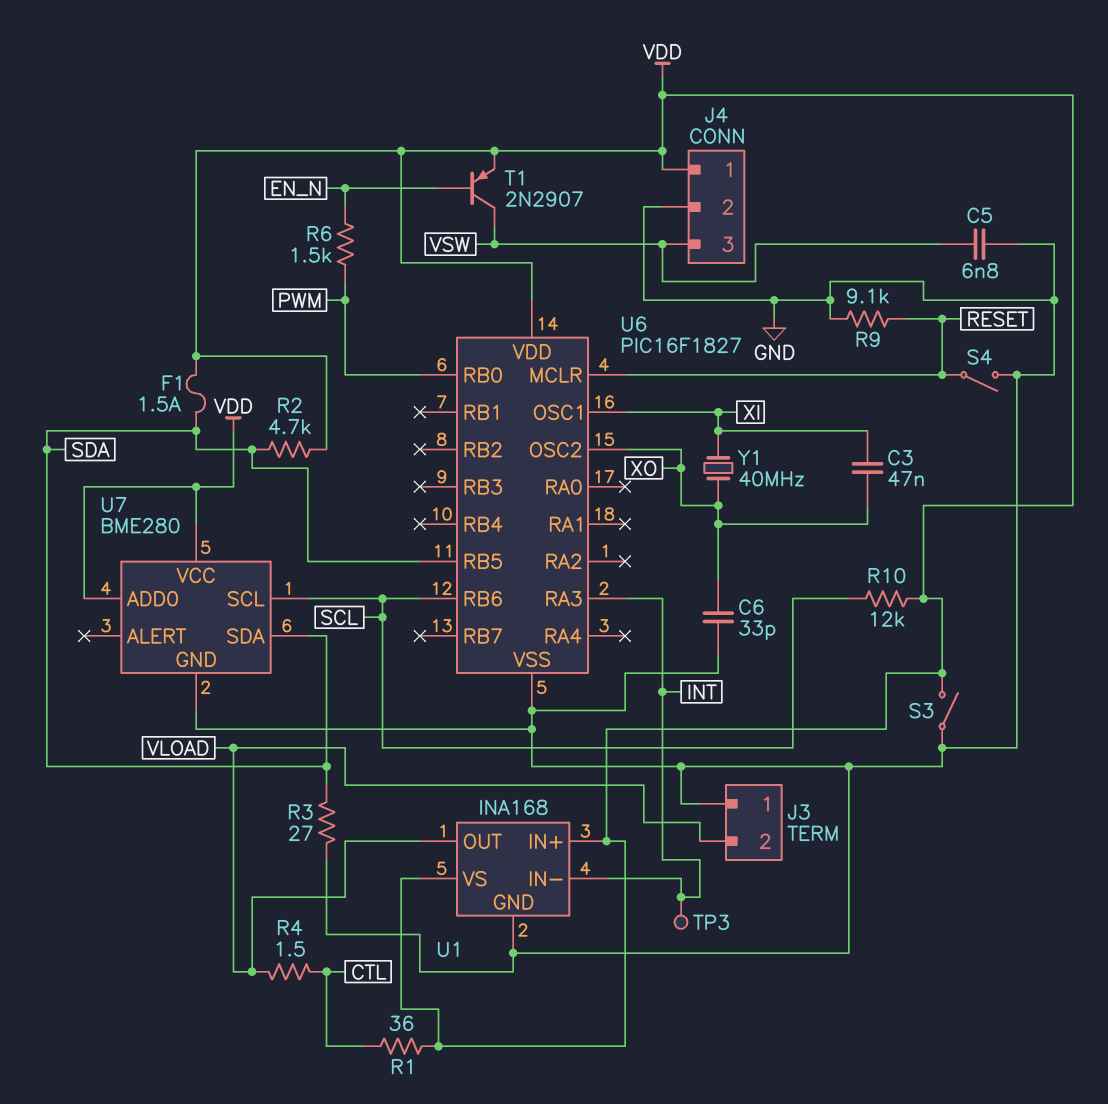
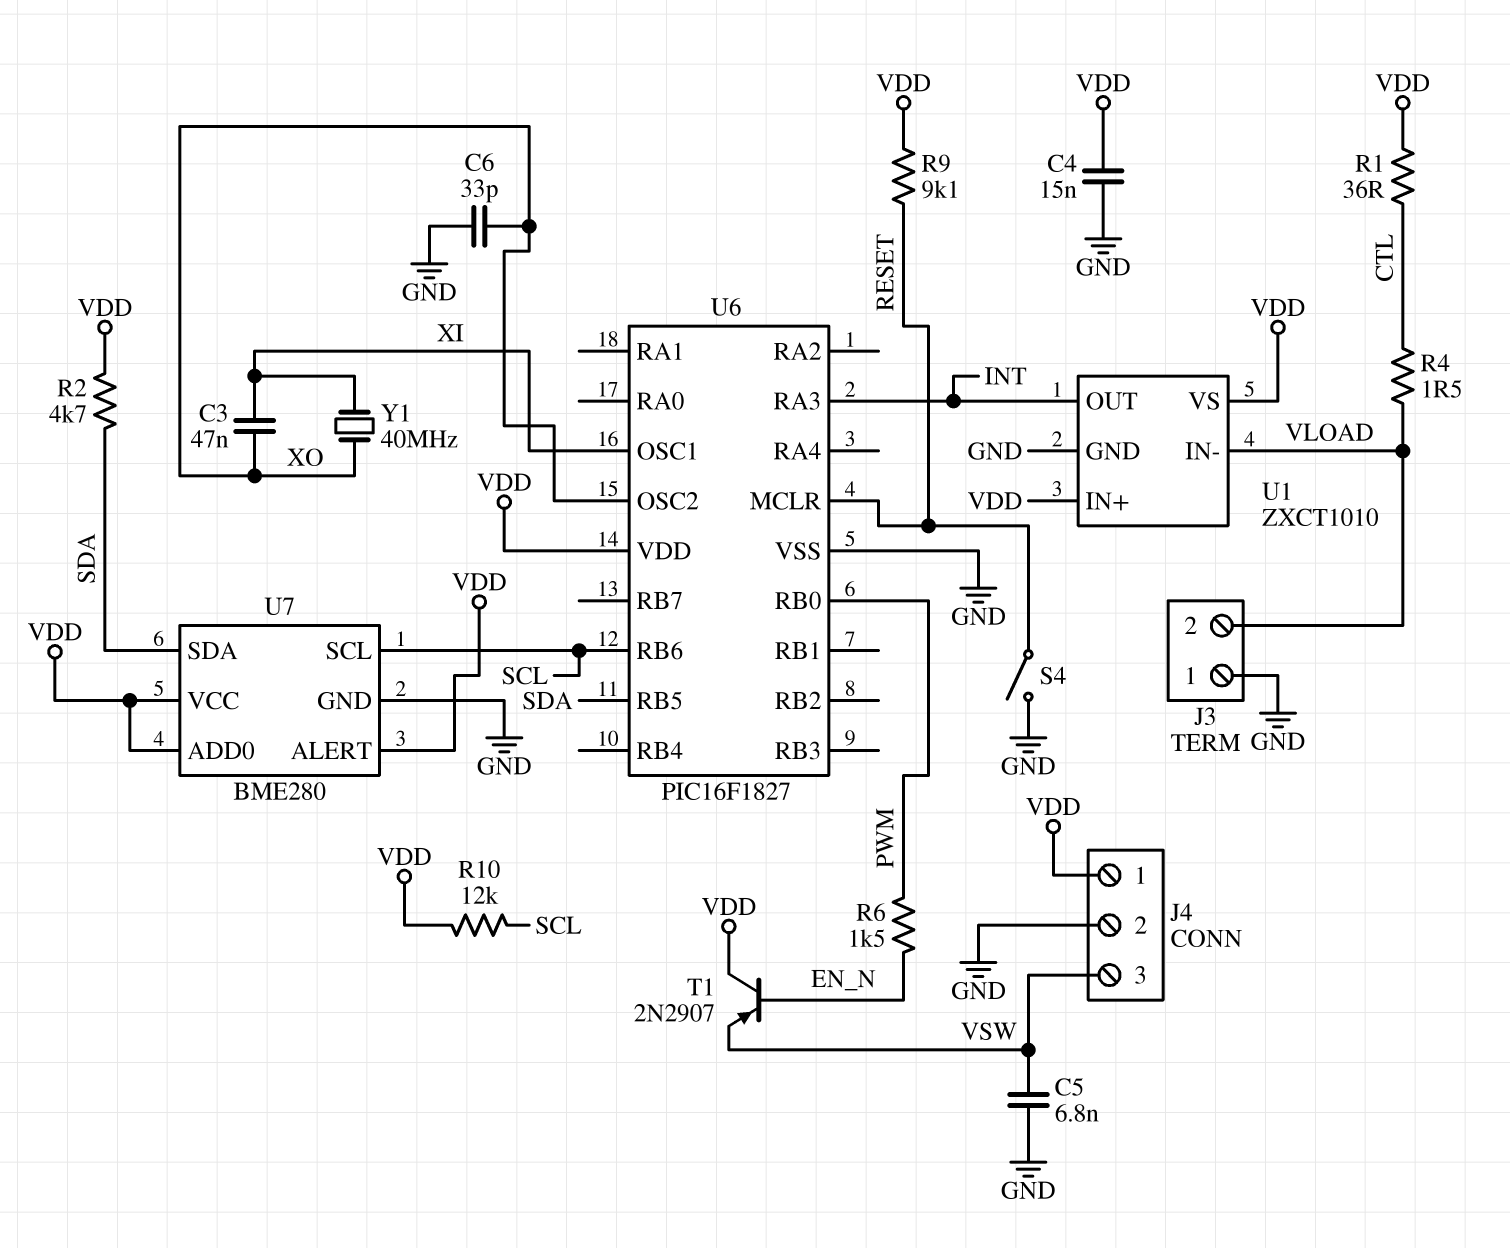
C4: none -> 15nF (GND, VDD)
F1: 1.5A (SDA, VDD) -> none
R3: 27 (GND, SDA) -> none
R9: 9.1k (GND, RESET) -> 9.1k (RESET, VDD)
S3: switch (GND, VDD) -> none
T1: PNP 2N2907 (B EN_N, C VSW, E VDD) -> PNP 2N2907 (B EN_N, C VDD, E VSW)
TP3: test point (INT) -> none
U1: INA168 -> ZXCT1010
U1 pin IN-: INT -> VLOAD
U1 pin OUT: VLOAD -> INT
U7 pin ALERT: none -> VDD

